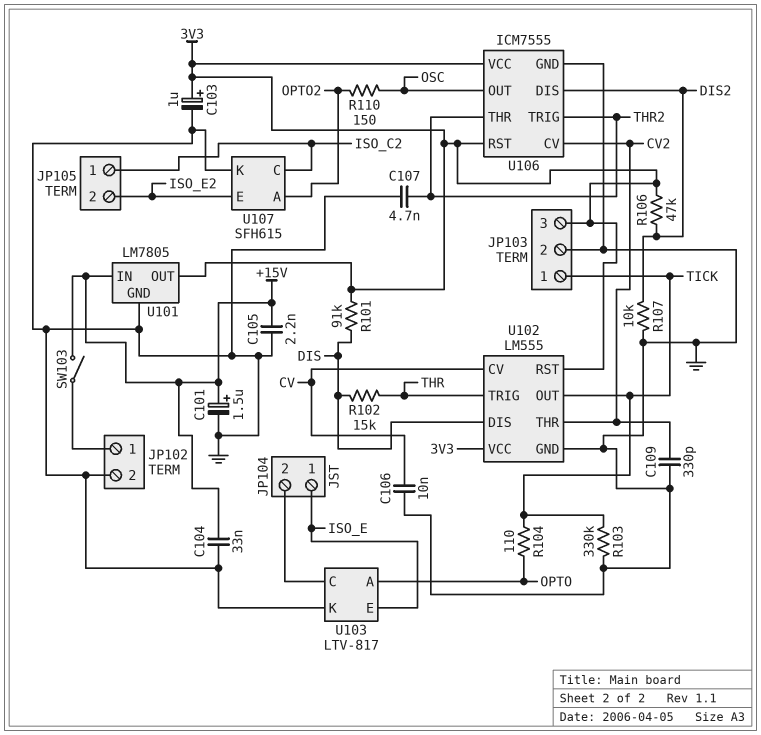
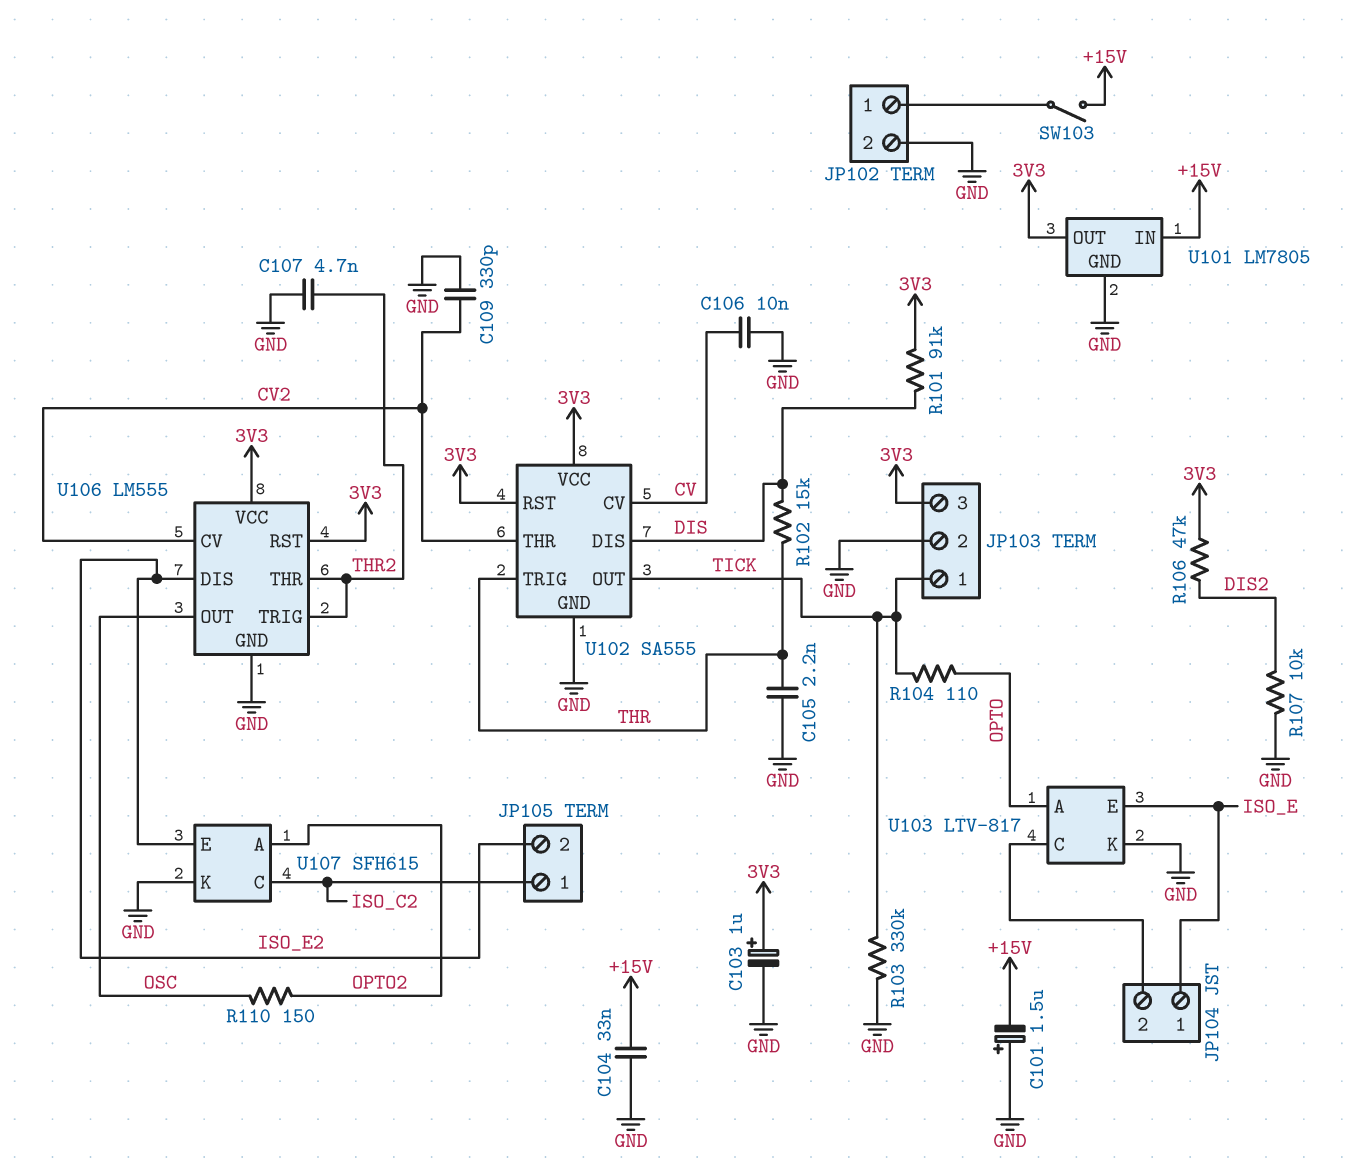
C101: 1.5uF (plus +15V, minus GND) -> 1.5uF (plus GND, minus +15V)
C105: 2.2nF (+15V, GND) -> 2.2nF (GND, THR)
U102: LM555 -> SA555
U106: ICM7555 -> LM555
U106 pin DIS: DIS2 -> ISO_E2

